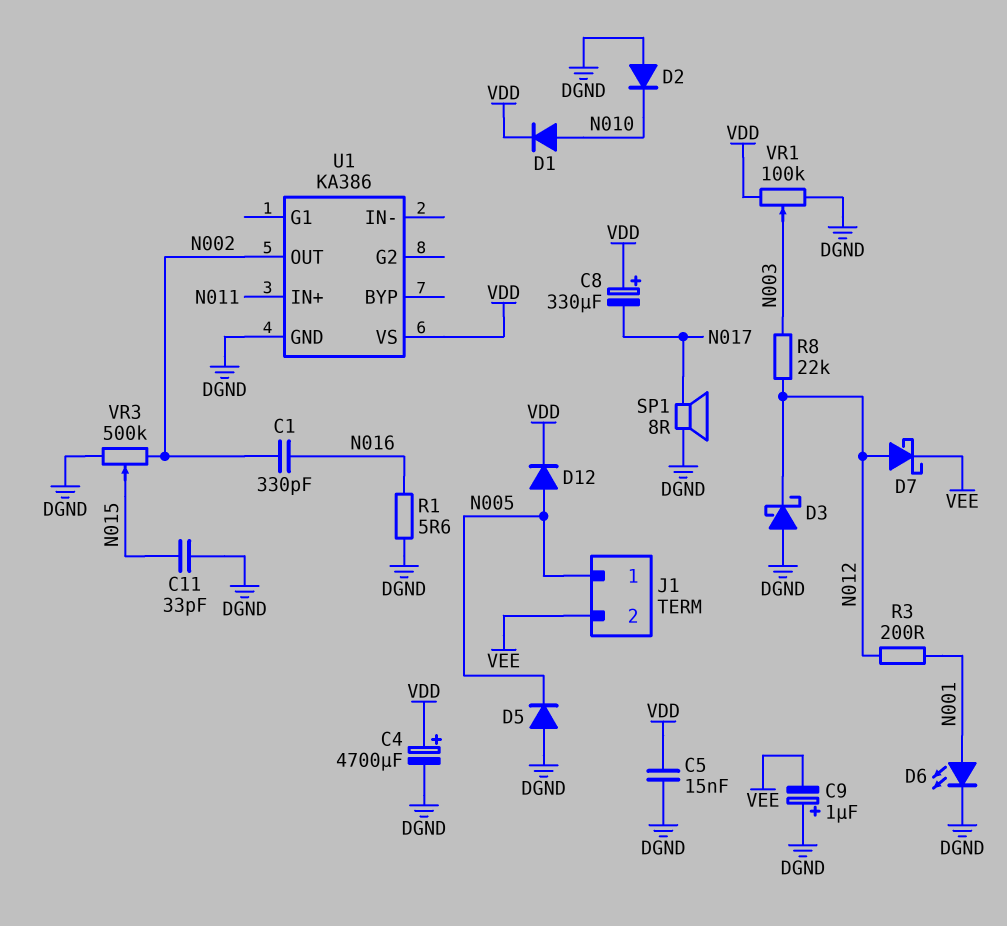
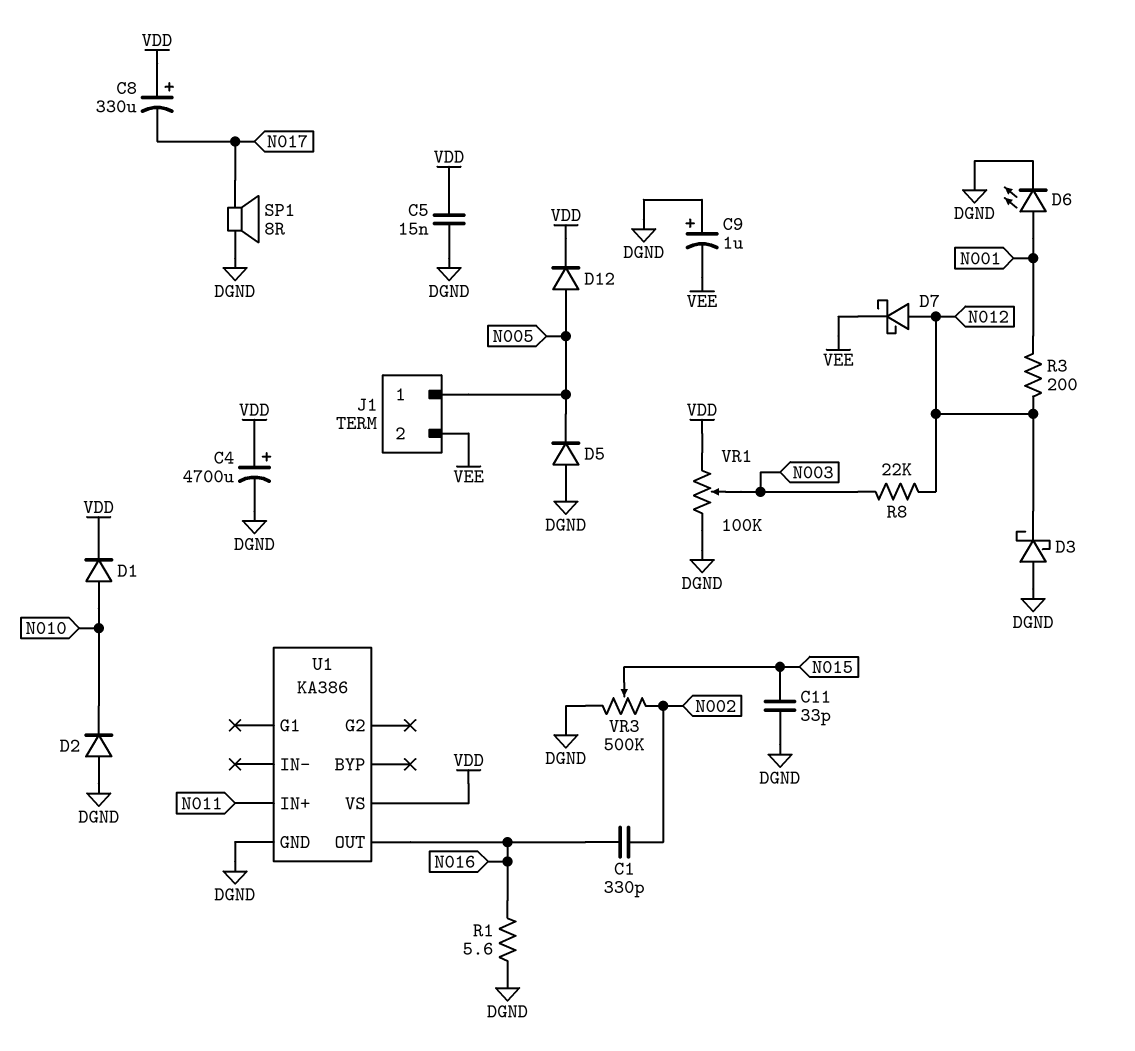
U1 pin OUT: N002 -> N016

